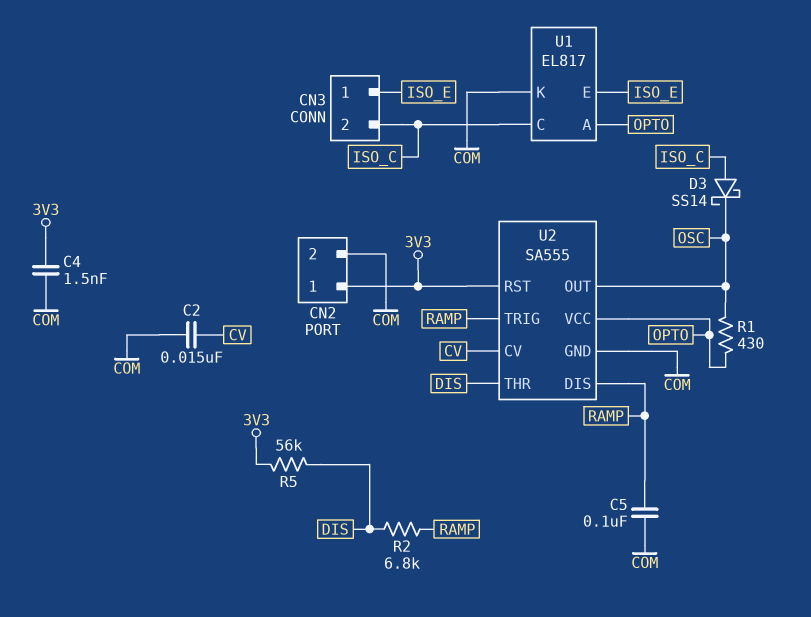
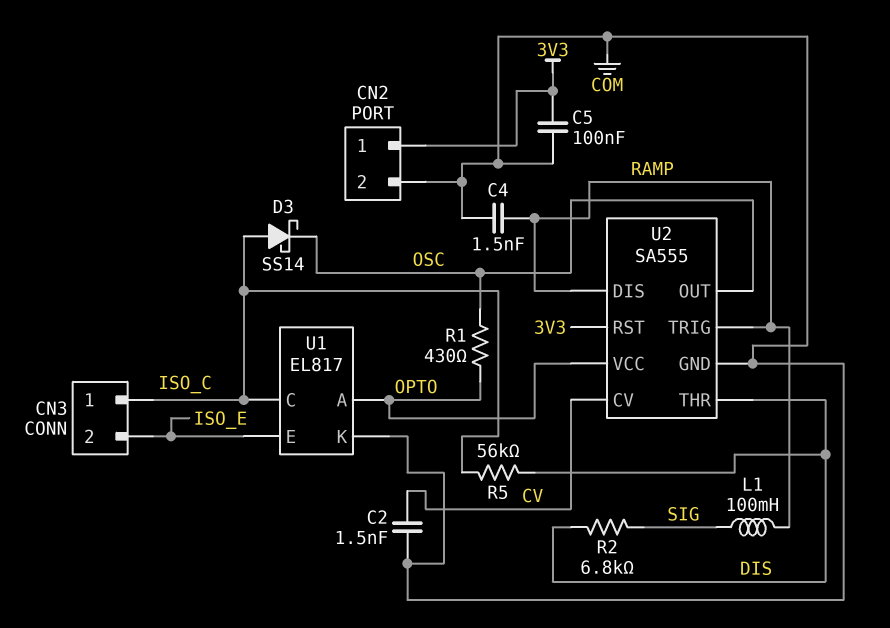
C2: 15nF (COM, CV) -> 1.5nF (COM, CV)
C4: 1.5nF (3V3, COM) -> 1.5nF (COM, RAMP)
C5: 100nF (COM, RAMP) -> 100nF (3V3, COM)
CN3 pin 1: ISO_E -> ISO_C
CN3 pin 2: ISO_C -> ISO_E
L1: none -> 100mH (RAMP, SIG)
R2: 6.8k (DIS, RAMP) -> 6.8k (DIS, SIG)
R5: 56k (3V3, DIS) -> 56k (DIS, ISO_C)

